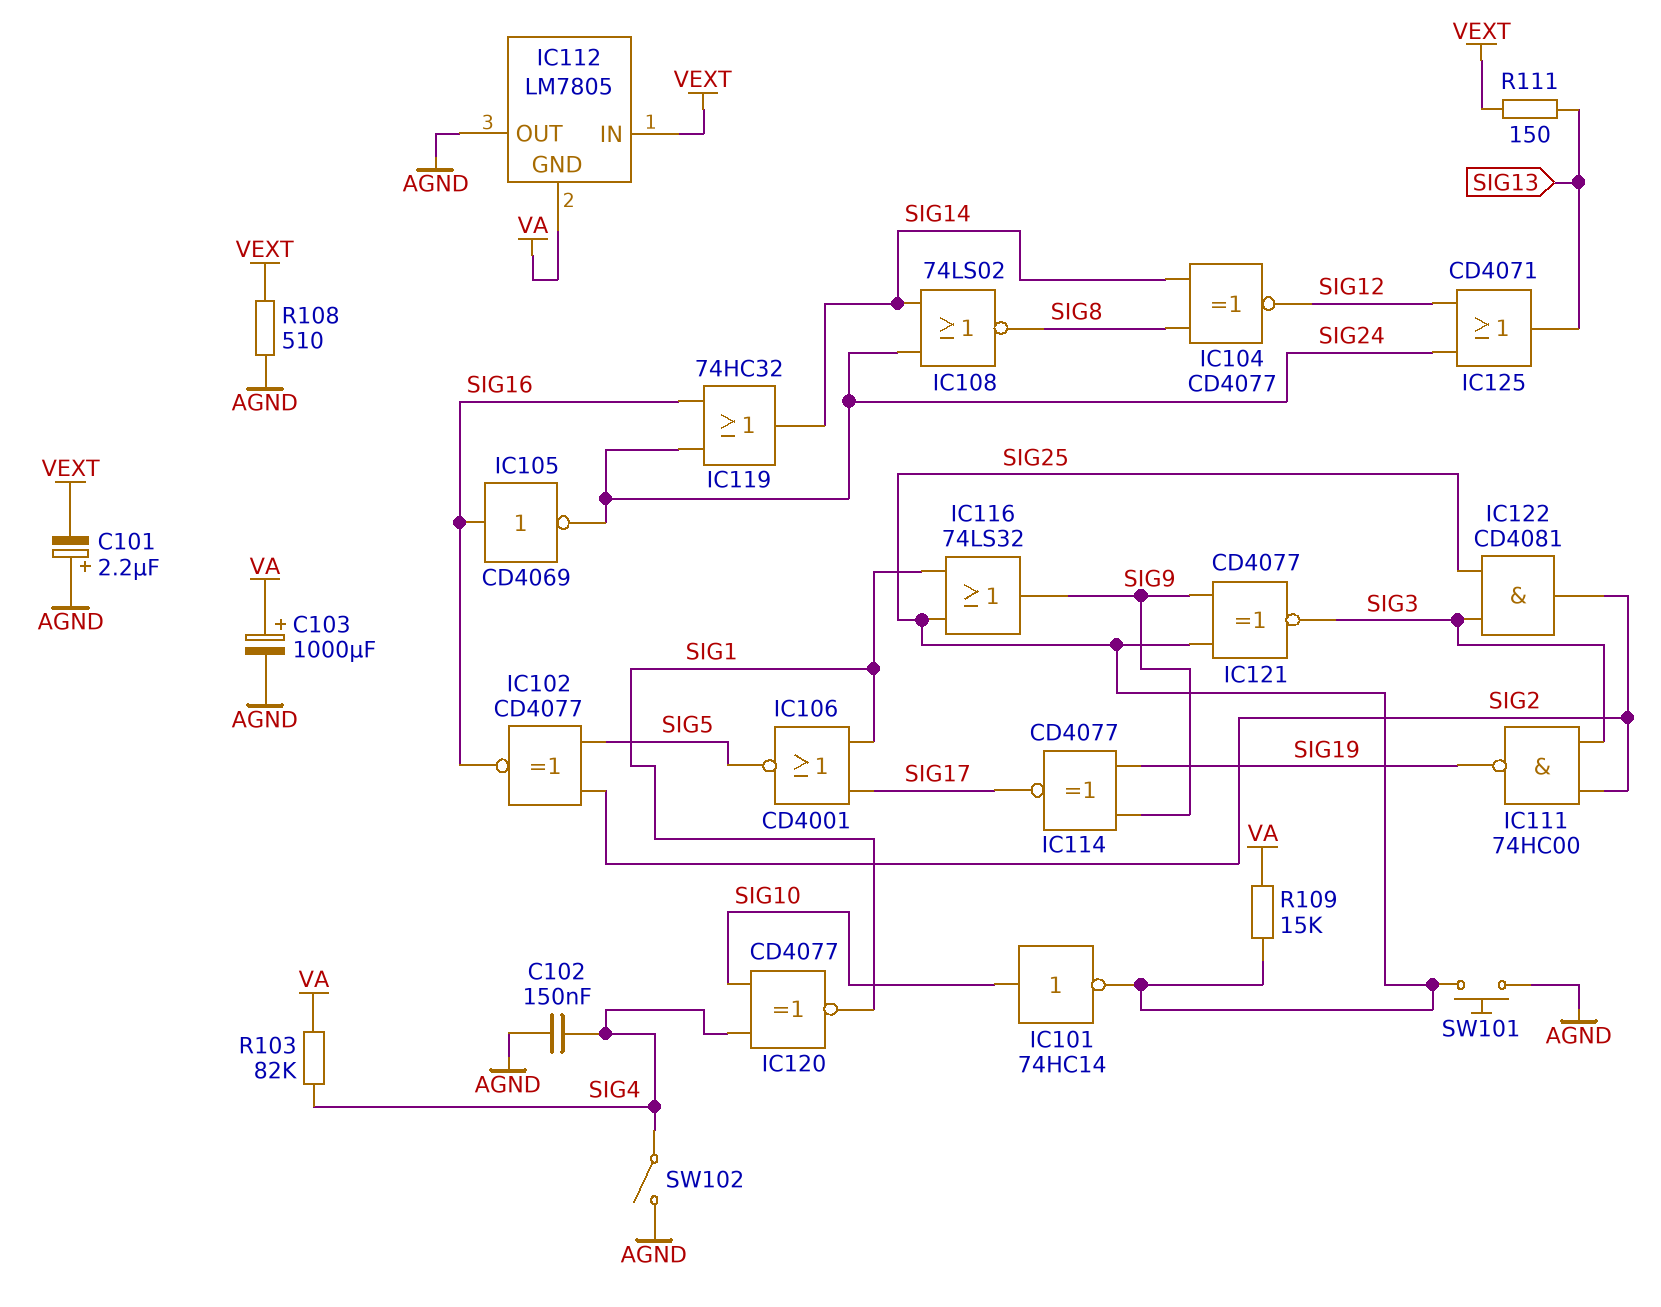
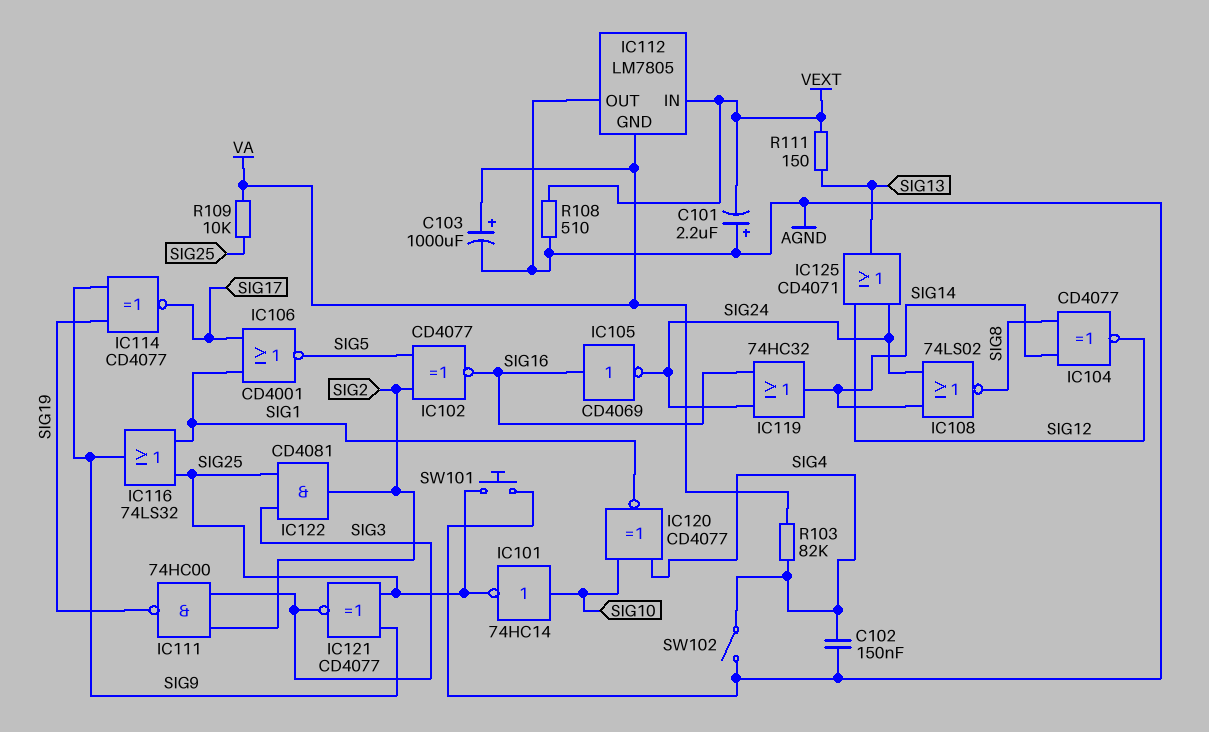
R109: 15k (SIG25, VA) -> 10k (SIG25, VA)

